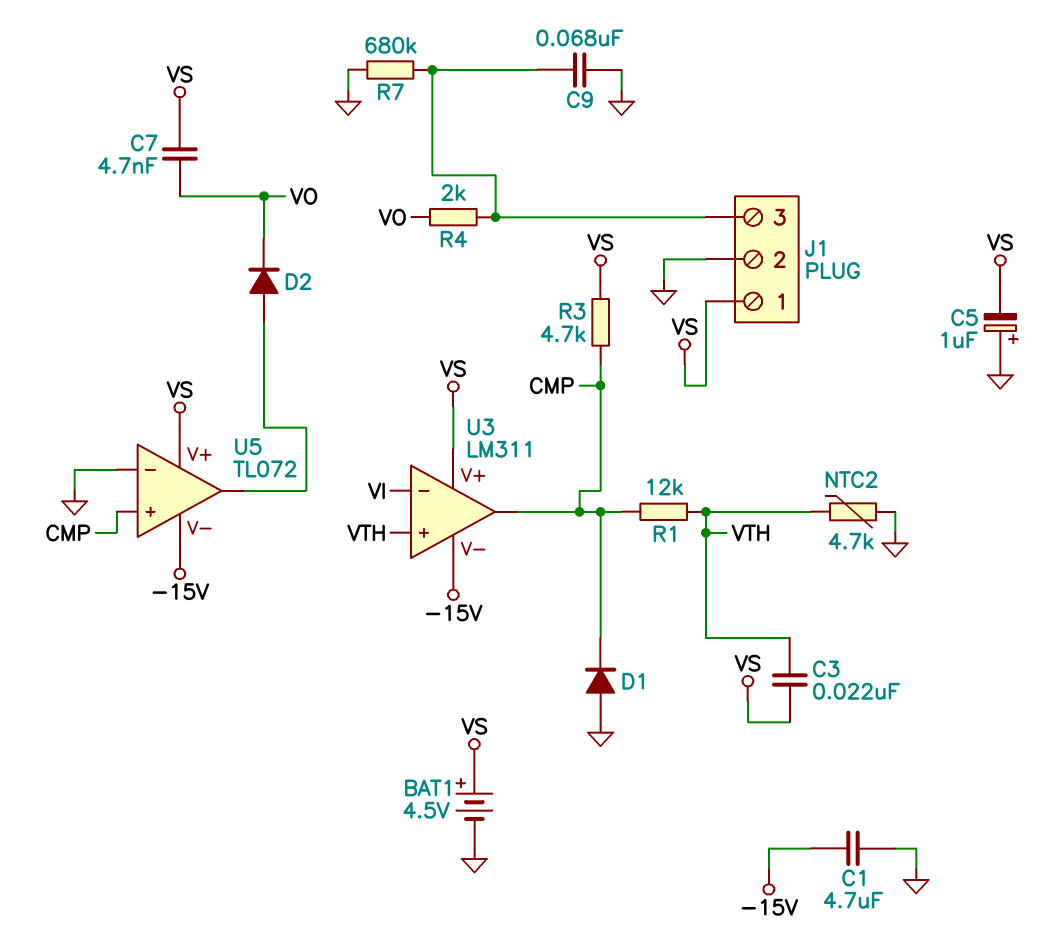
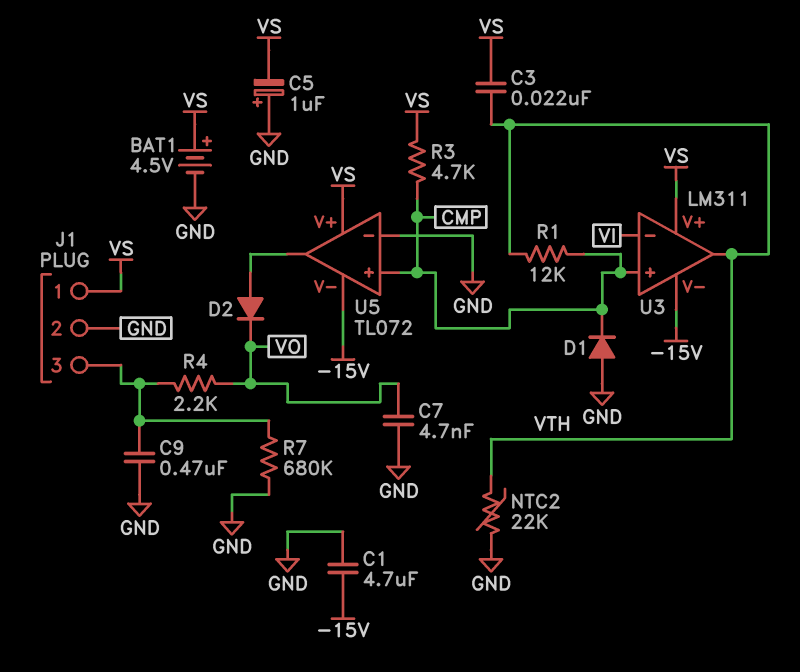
C7: 4.7nF (VO, VS) -> 4.7nF (GND, VO)
C9: 68nF (GND, J1/3) -> 470nF (GND, J1/3)
NTC2: 4.7k (GND, VTH) -> 22k (GND, VTH)
R4: 2k (J1/3, VO) -> 2.2k (J1/3, VO)
U3 pin in+: VTH -> CMP
U3 pin out: CMP -> VTH

